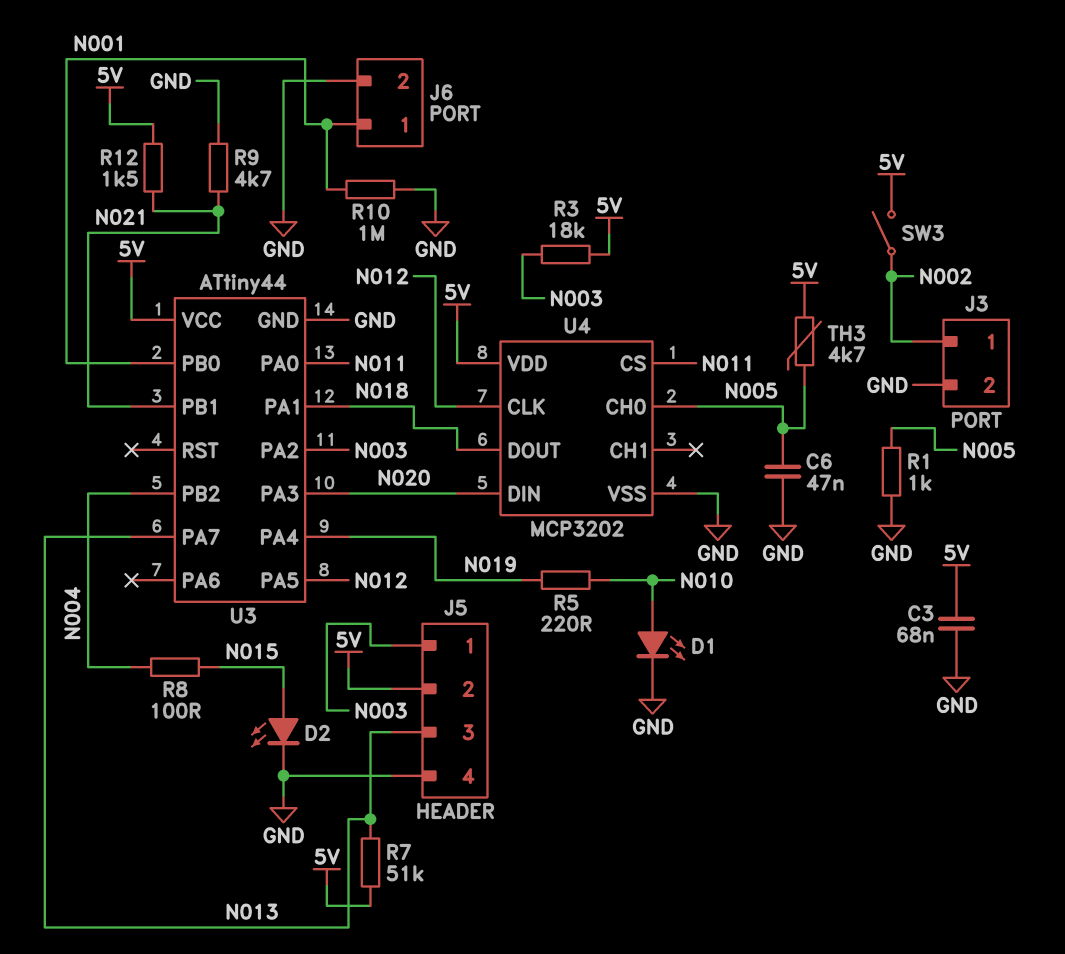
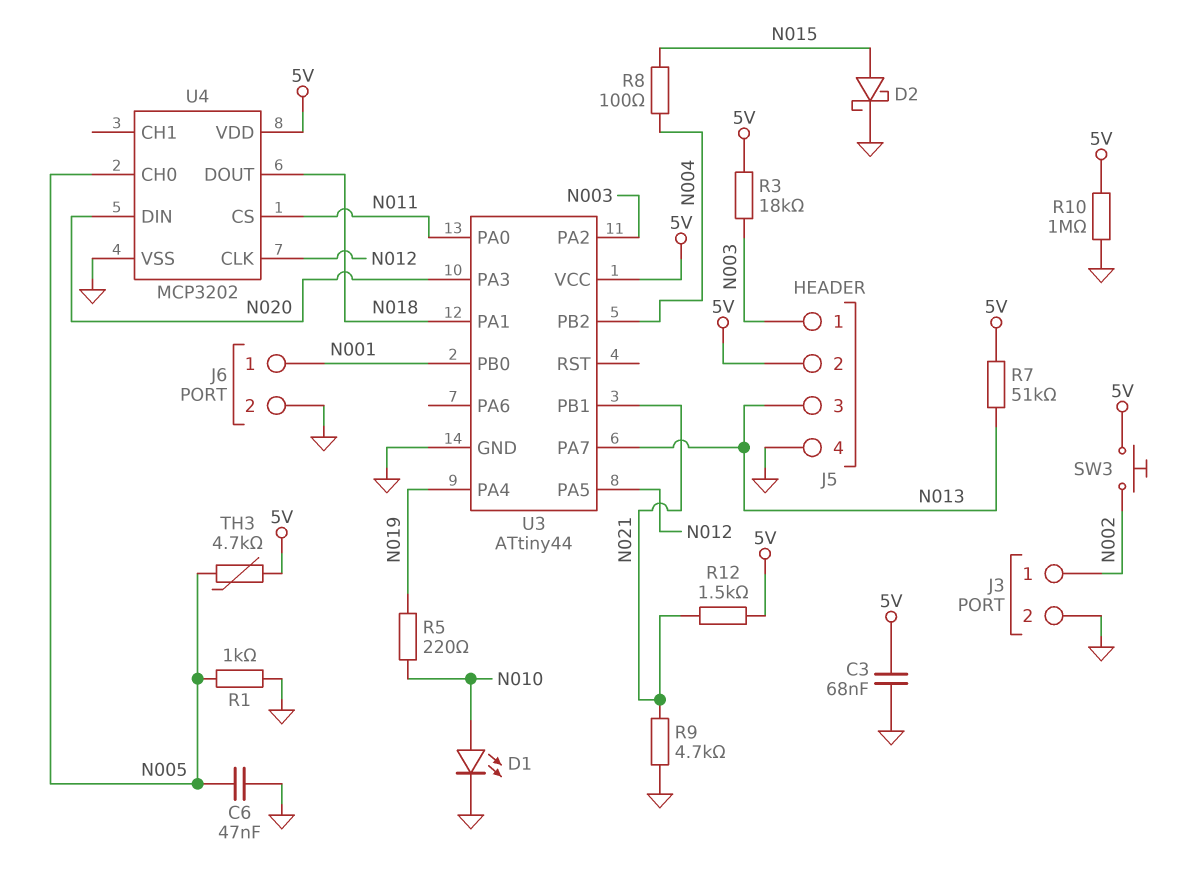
D2: LED (A N015, K GND) -> schottky (A N015, K GND)
R10: 1M (GND, N001) -> 1M (5V, GND)
SW3: switch (5V, N002) -> button (5V, N002)

